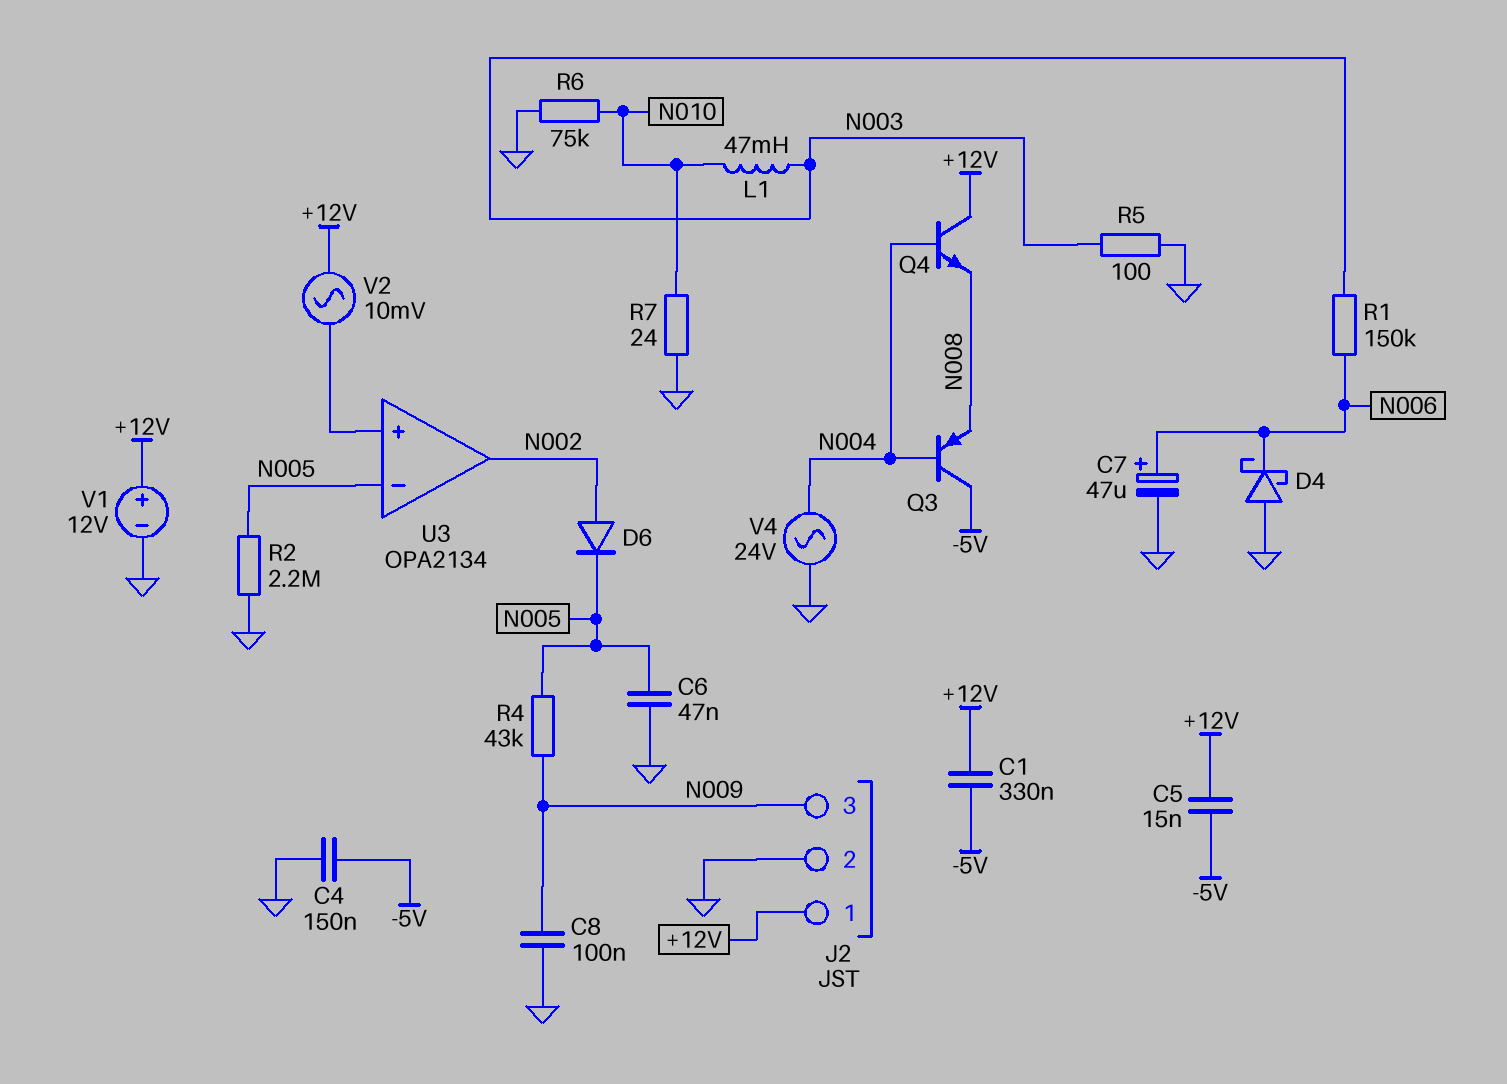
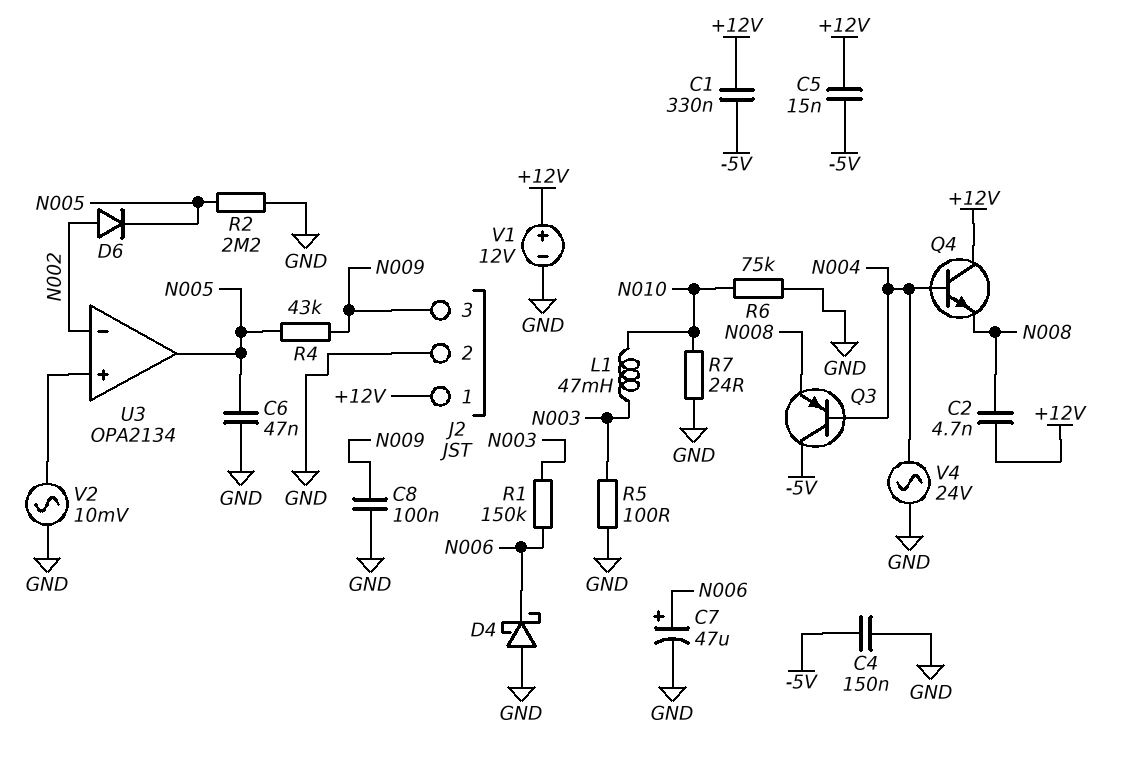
C2: none -> 4.7nF (+12V, N008)
U3 pin in-: N005 -> N002
U3 pin out: N002 -> N005
V2: AC 10mV (+12V, U3/in+) -> AC 10mV (GND, U3/in+)

